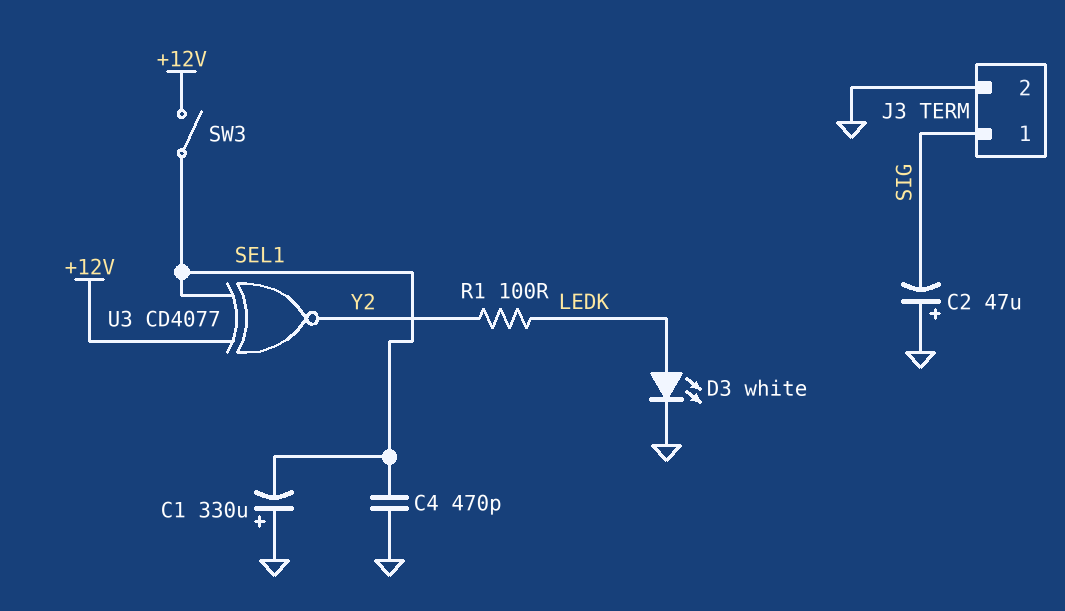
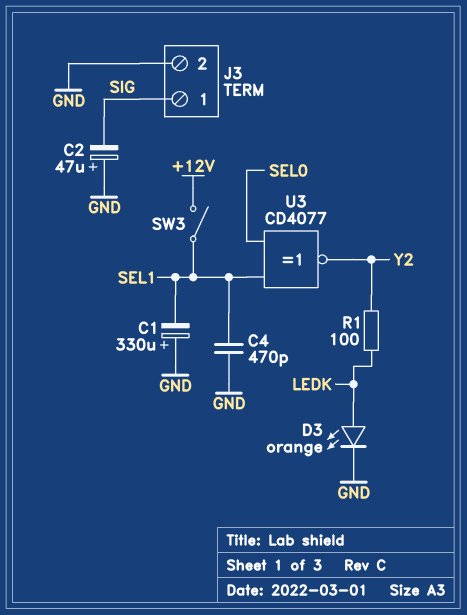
D3: LED white (A LEDK, K GND) -> LED orange (A LEDK, K GND)
U3: XNOR CD4077 (in +12V, in SEL1, out Y2) -> XNOR CD4077 (in SEL0, in SEL1, out Y2)

